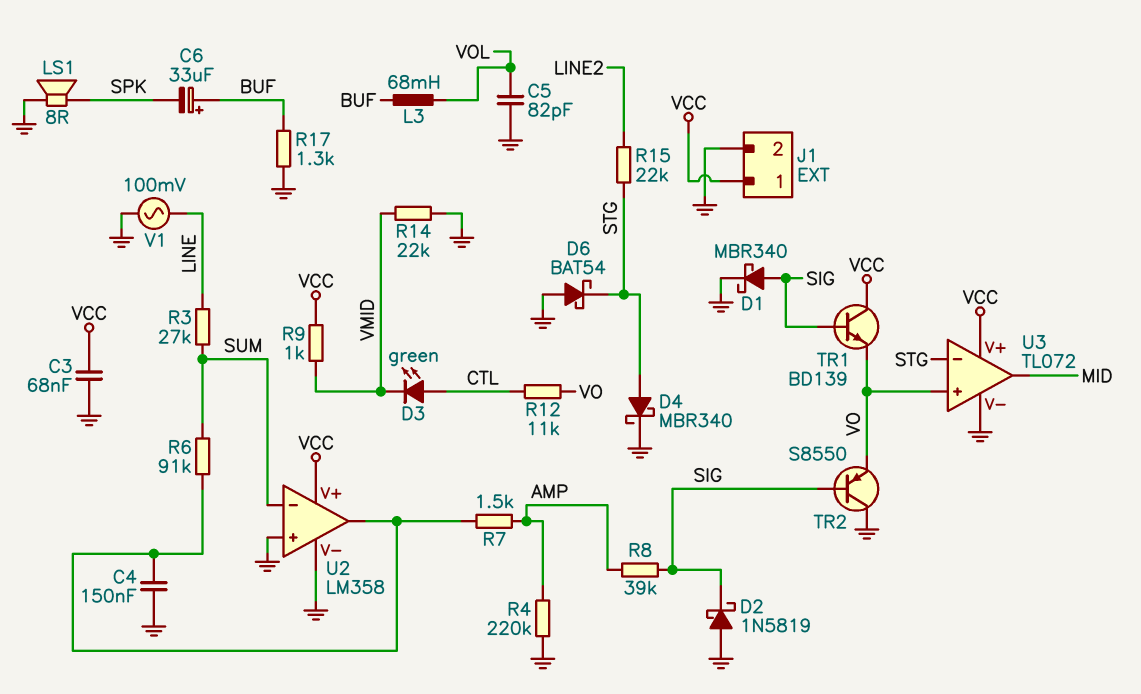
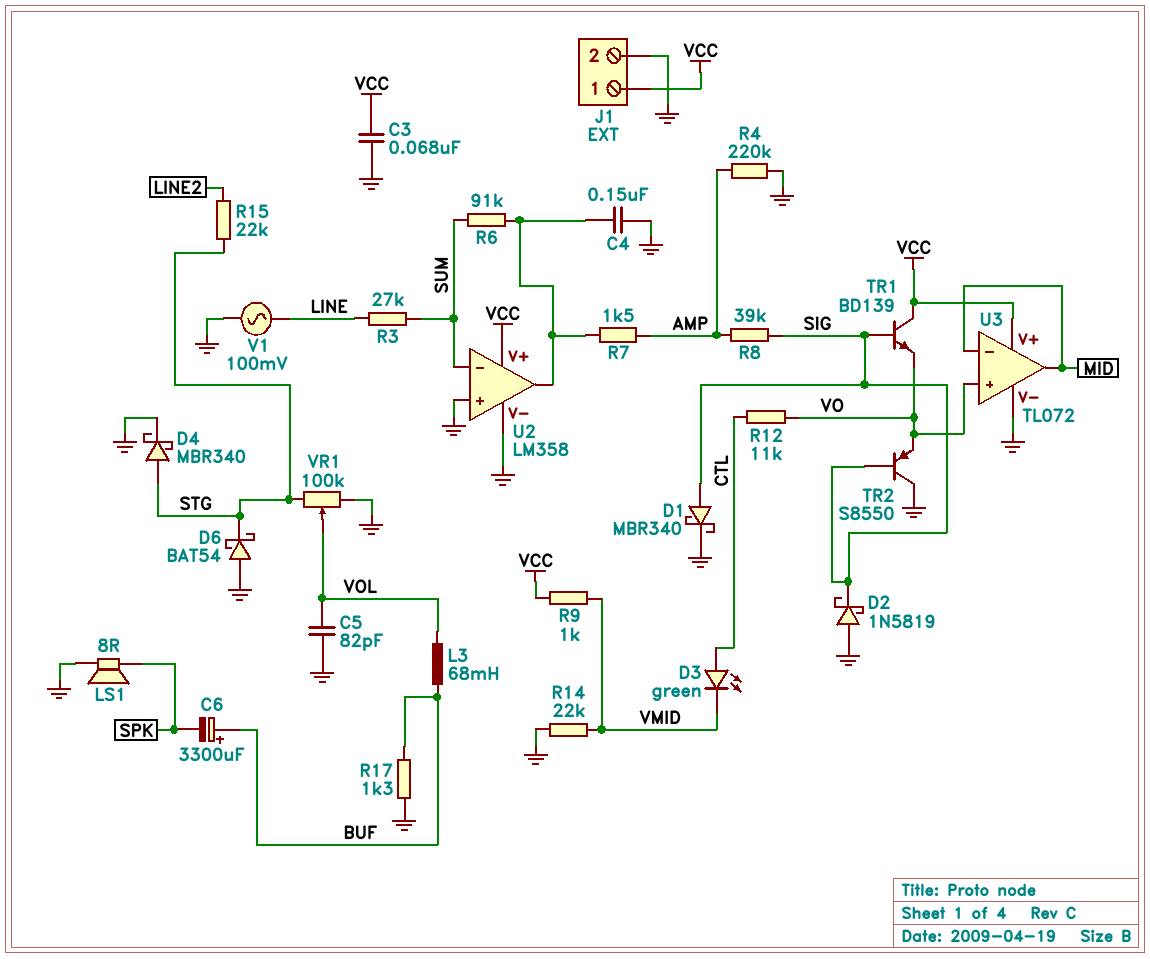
C6: 33uF (plus BUF, minus SPK) -> 3300uF (plus BUF, minus SPK)
U3 pin in-: STG -> MID
VR1: none -> 100k (GND, STG, wiper VOL)

